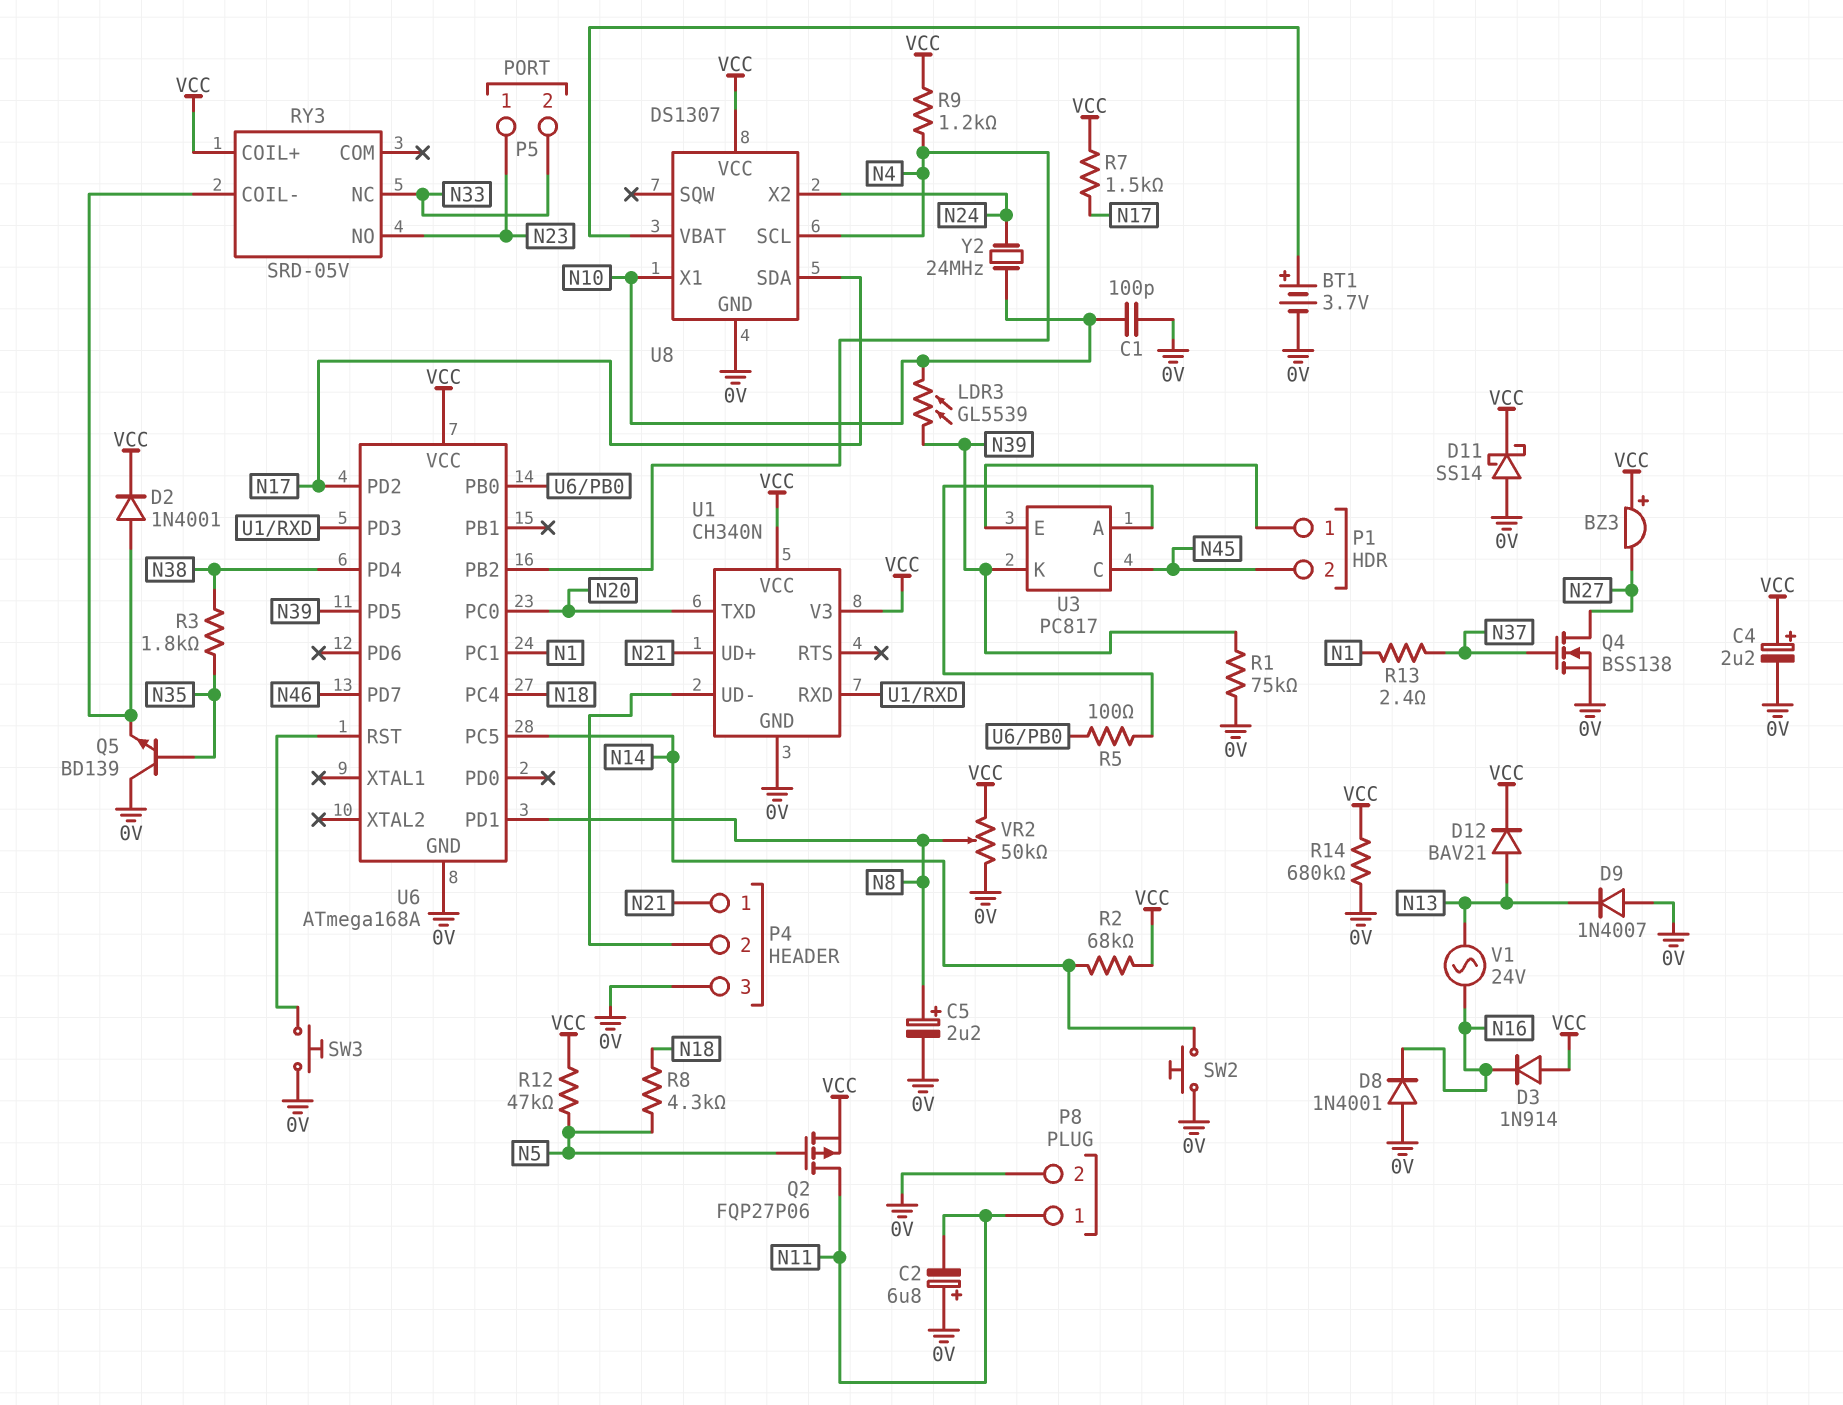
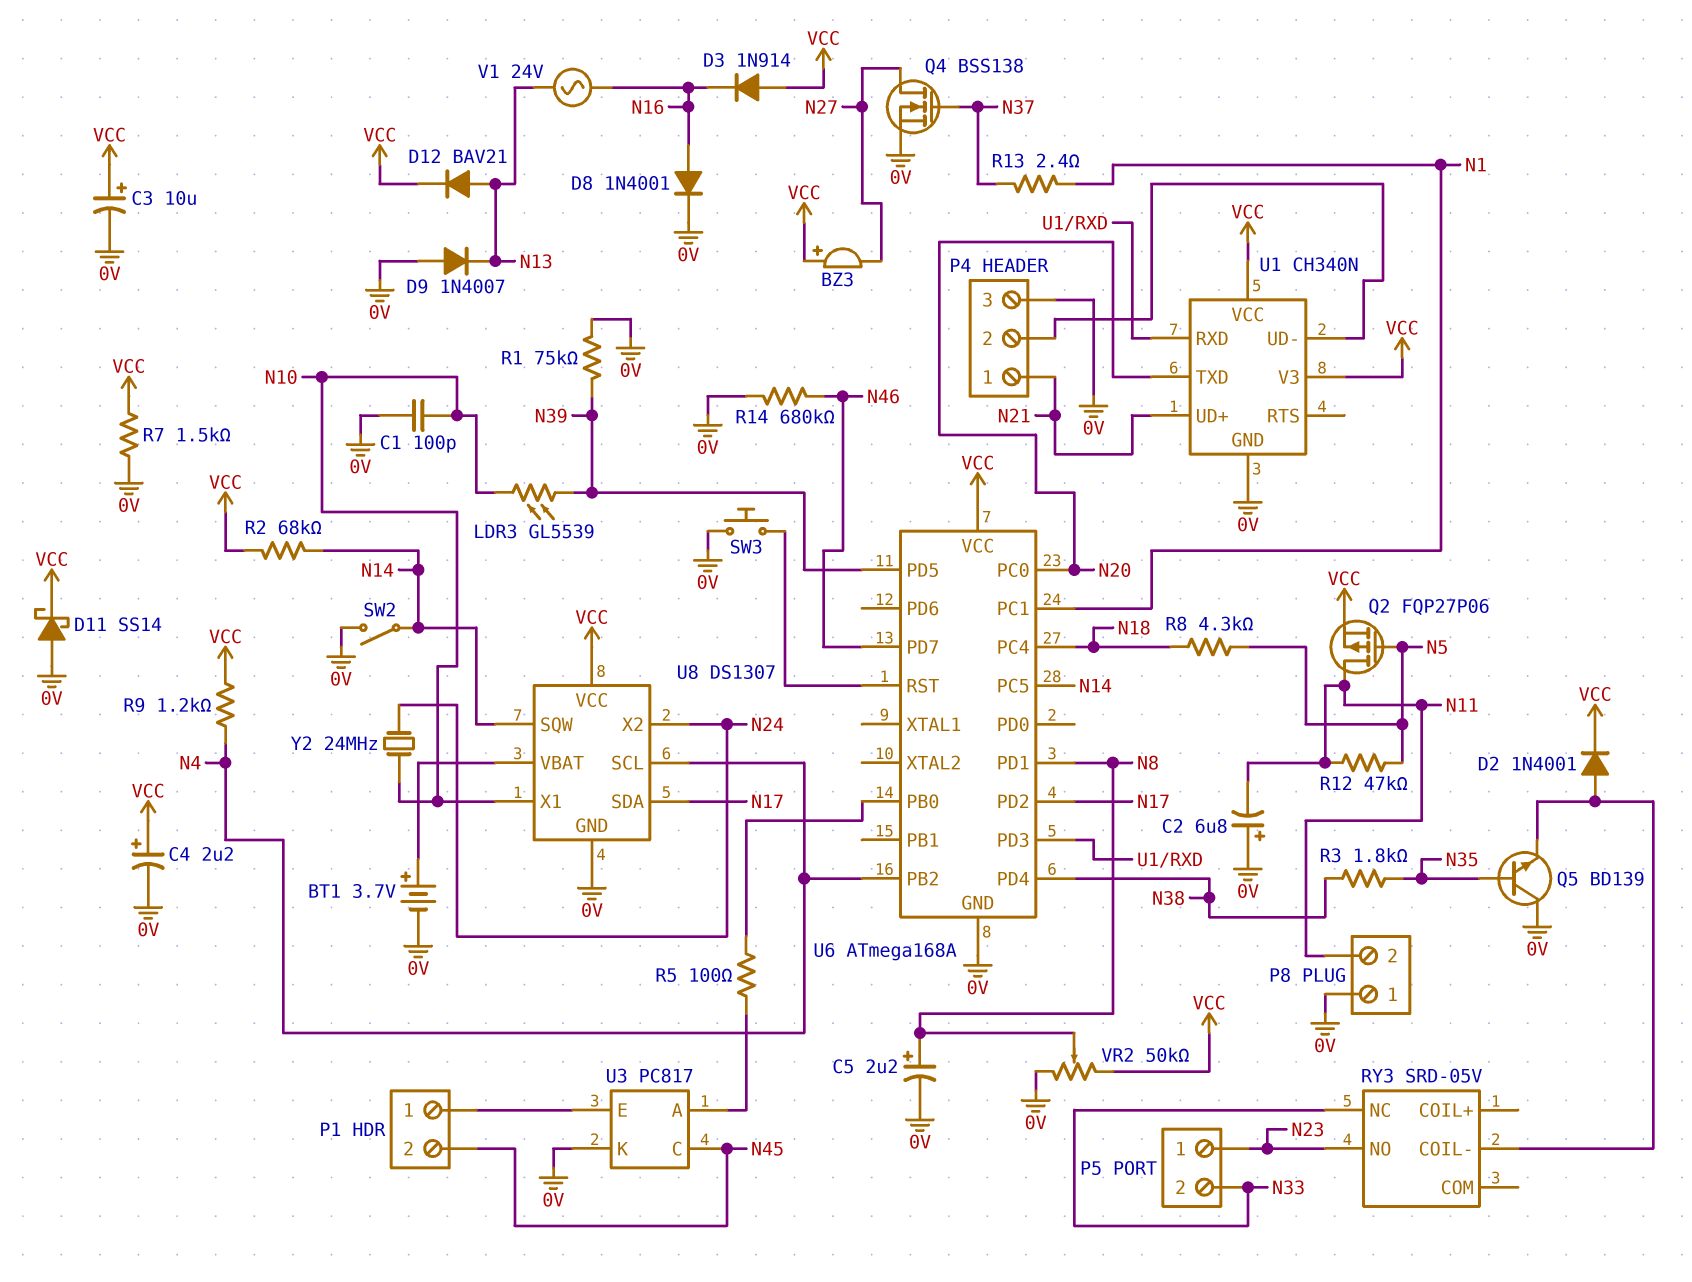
C3: none -> 10uF (plus VCC, minus 0V)
D8: diode 1N4001 (A 0V, K N16) -> diode 1N4001 (A N16, K 0V)
P8 pin 1: N11 -> 0V
P8 pin 2: 0V -> N11
R7: 1.5k (N17, VCC) -> 1.5k (0V, VCC)
R12: 47k (N5, VCC) -> 47k (N5, N11)
R14: 680k (0V, VCC) -> 680k (0V, N46)
RY3 pin COIL+: VCC -> none
SW2: button (0V, N14) -> switch (0V, N14)
U3 pin K: N39 -> 0V
U8 pin SQW: none -> N14

